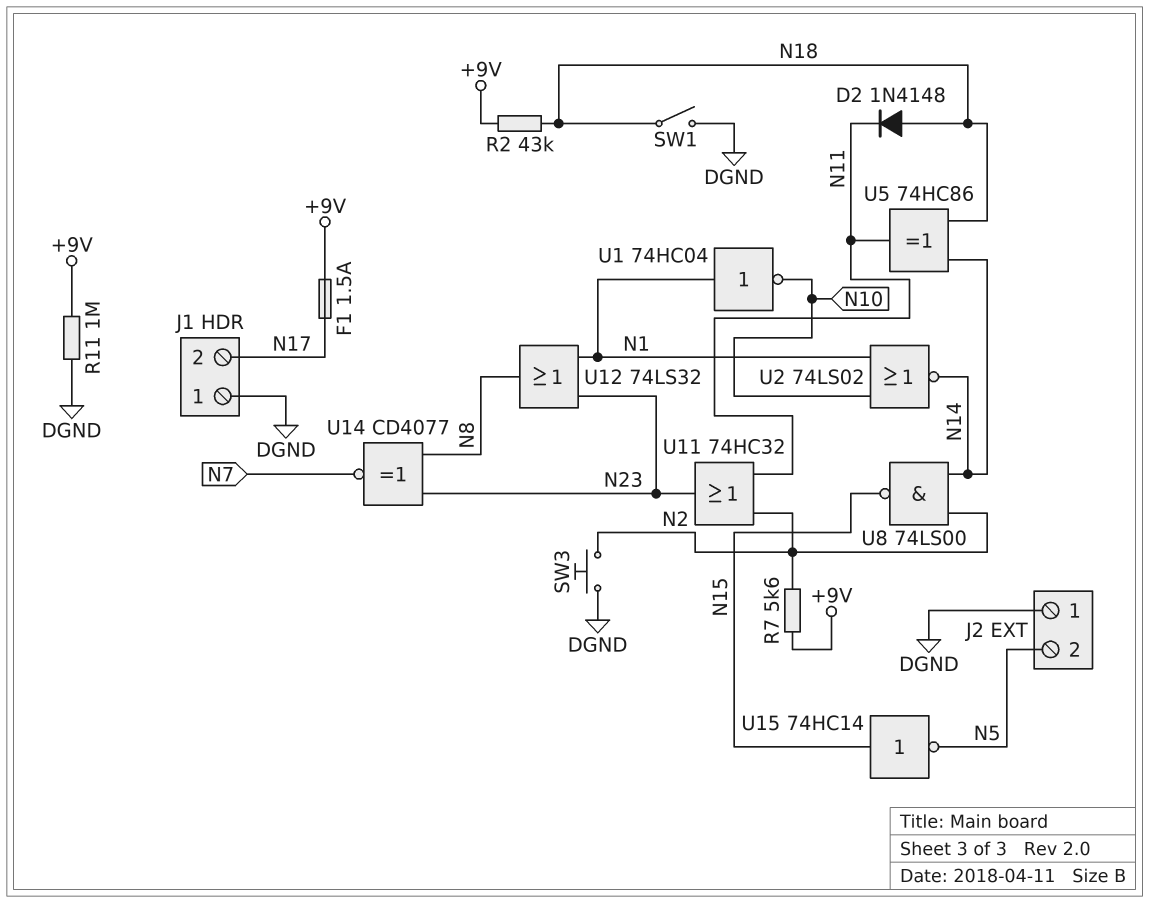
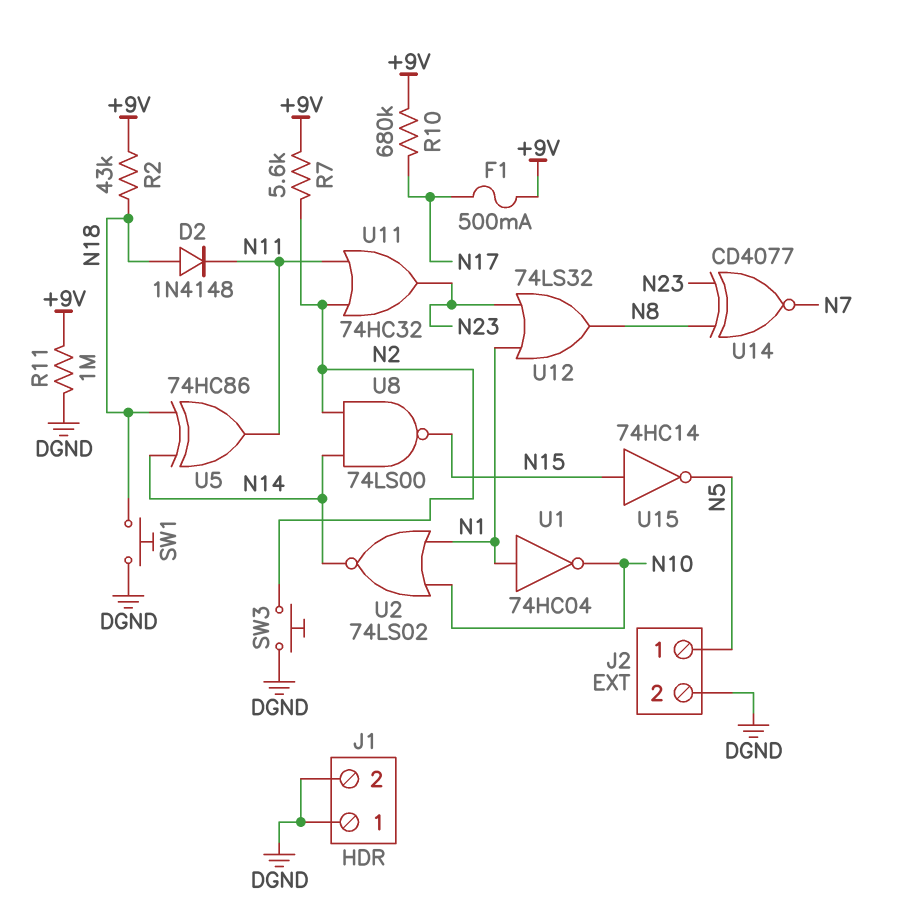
F1: 1.5A (+9V, N17) -> 500mA (+9V, N17)
J1 pin 2: N17 -> DGND
J2 pin 1: DGND -> N5
J2 pin 2: N5 -> DGND
R10: none -> 680k (+9V, N17)
SW1: switch (DGND, N18) -> button (DGND, N18)

